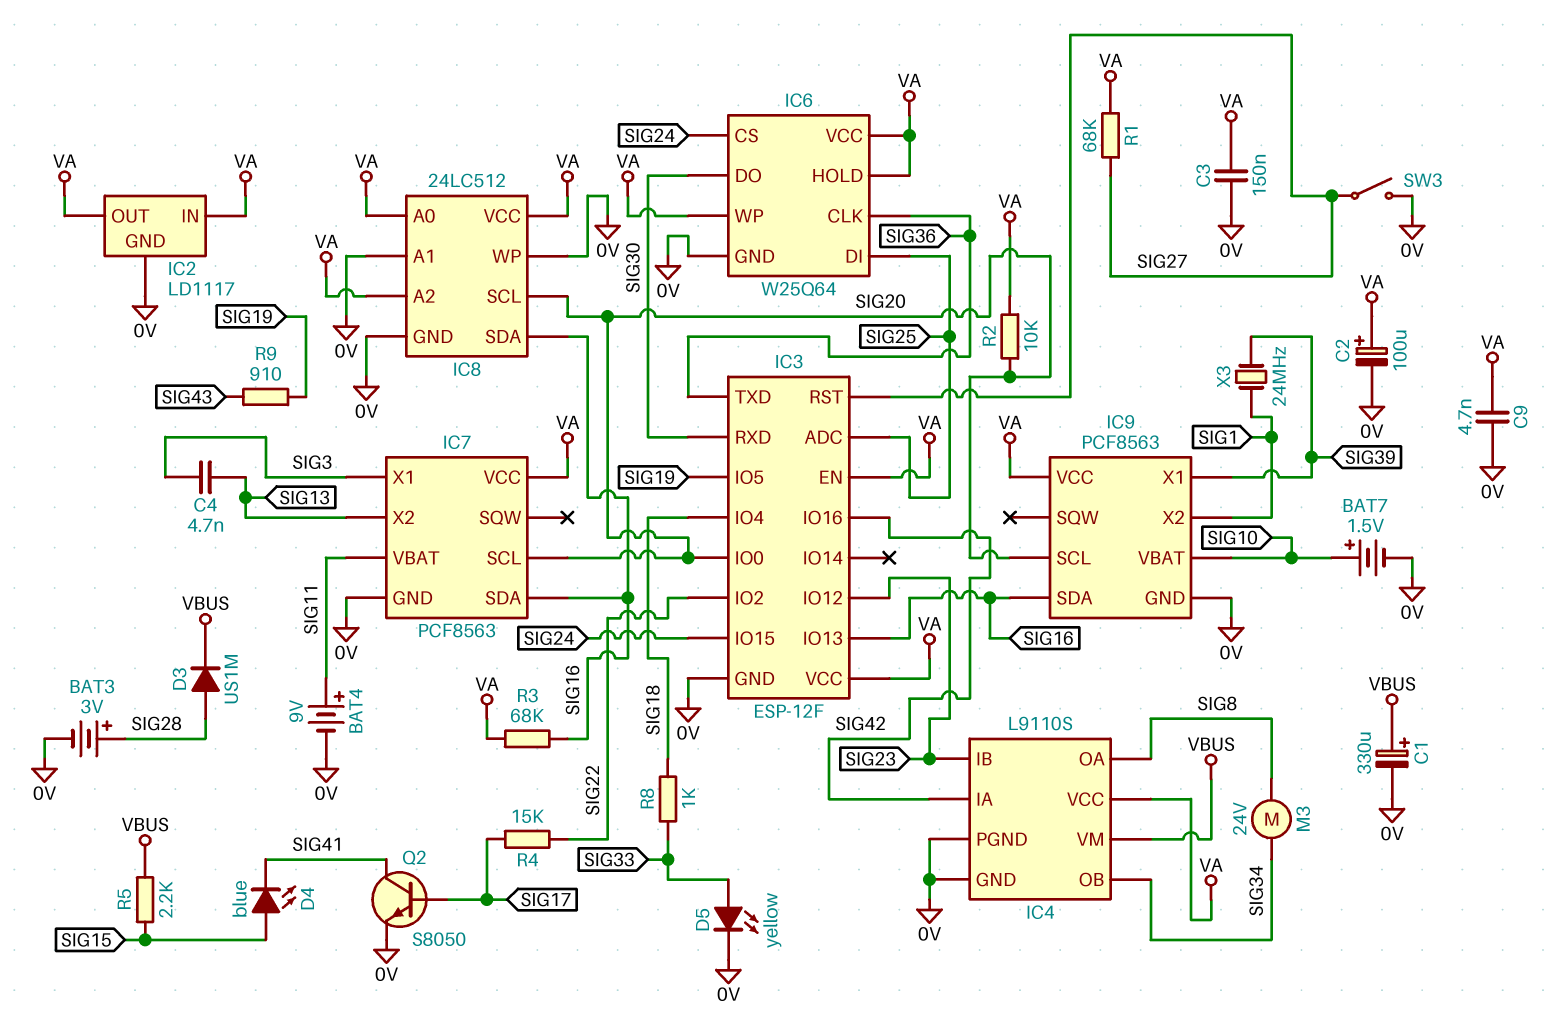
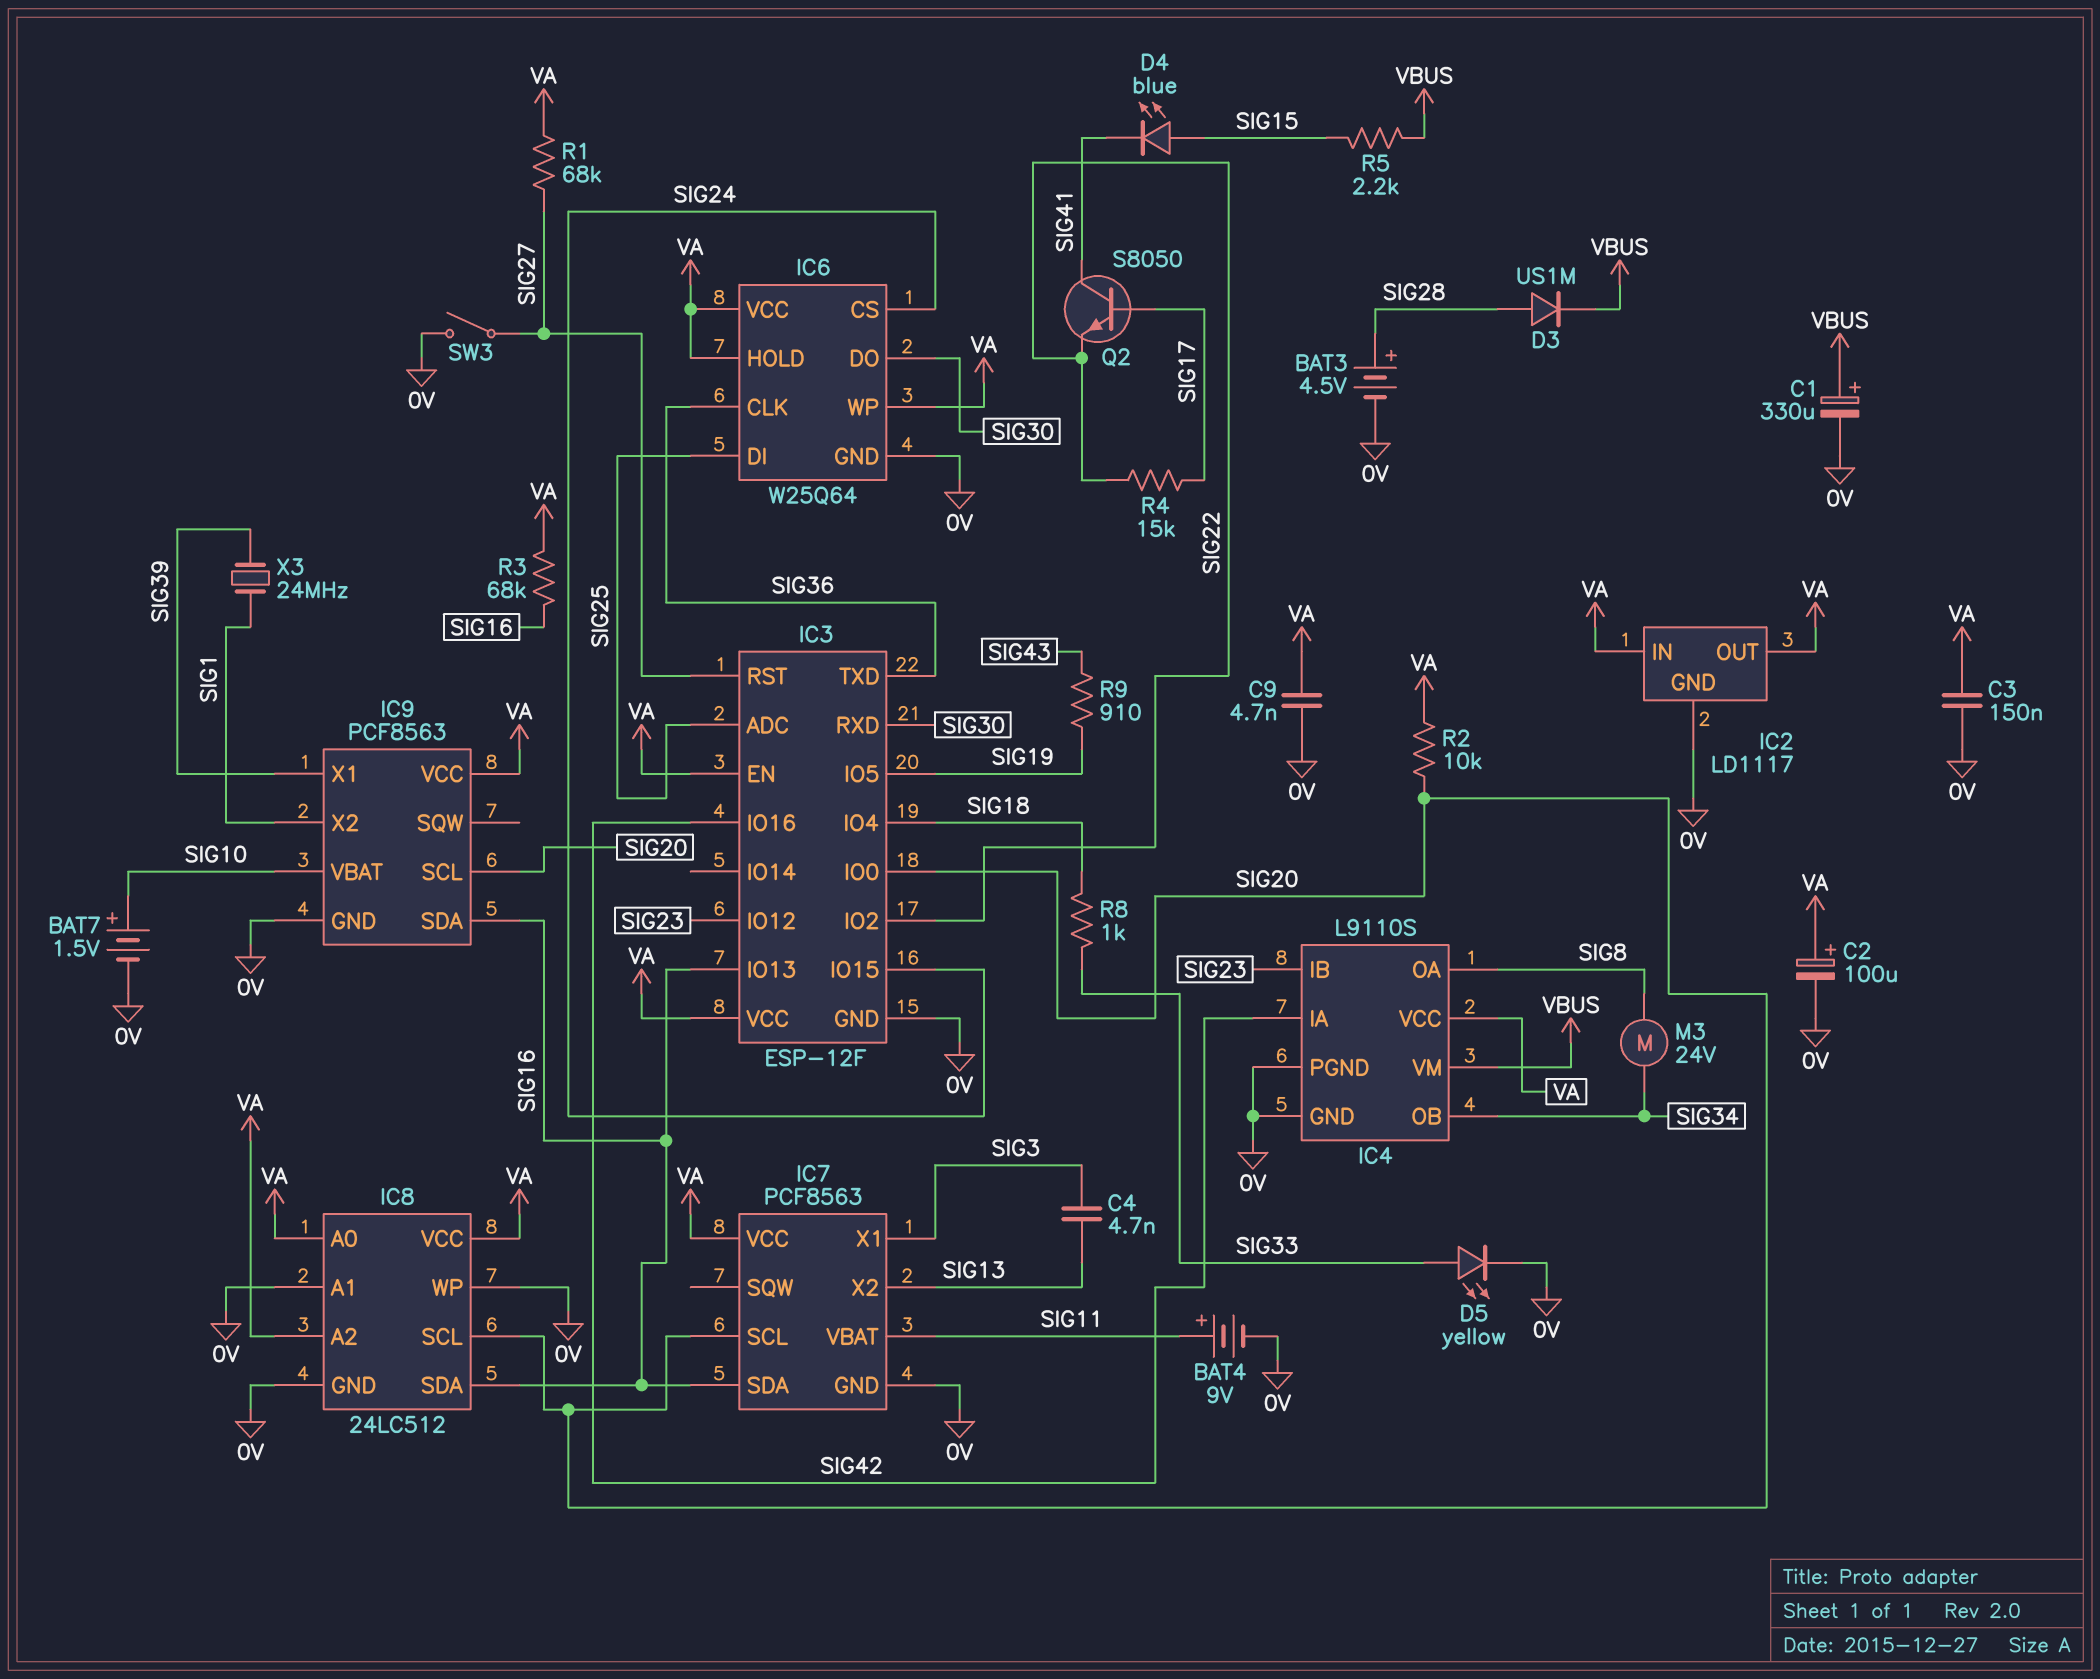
BAT3: 3V (plus SIG28, minus 0V) -> 4.5V (plus SIG28, minus 0V)
Q2: NPN S8050 (B SIG17, C SIG41, E 0V) -> NPN S8050 (B SIG17, C SIG41, E SIG22)

